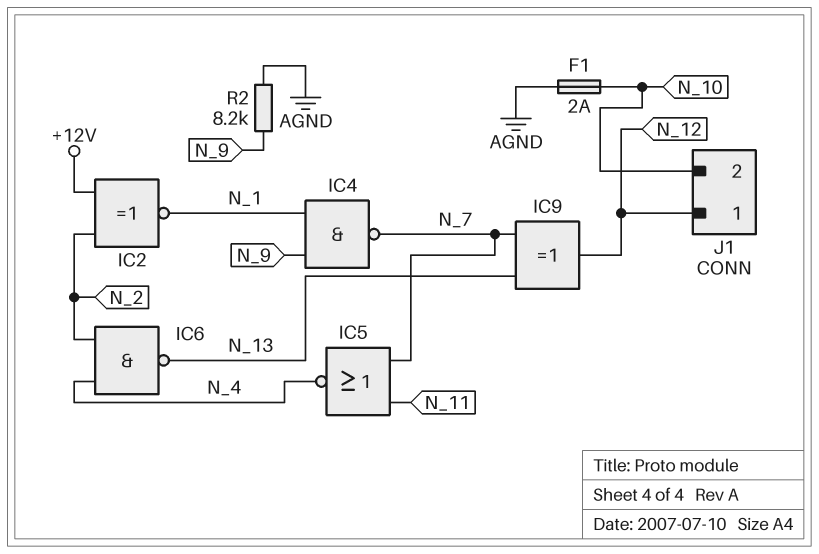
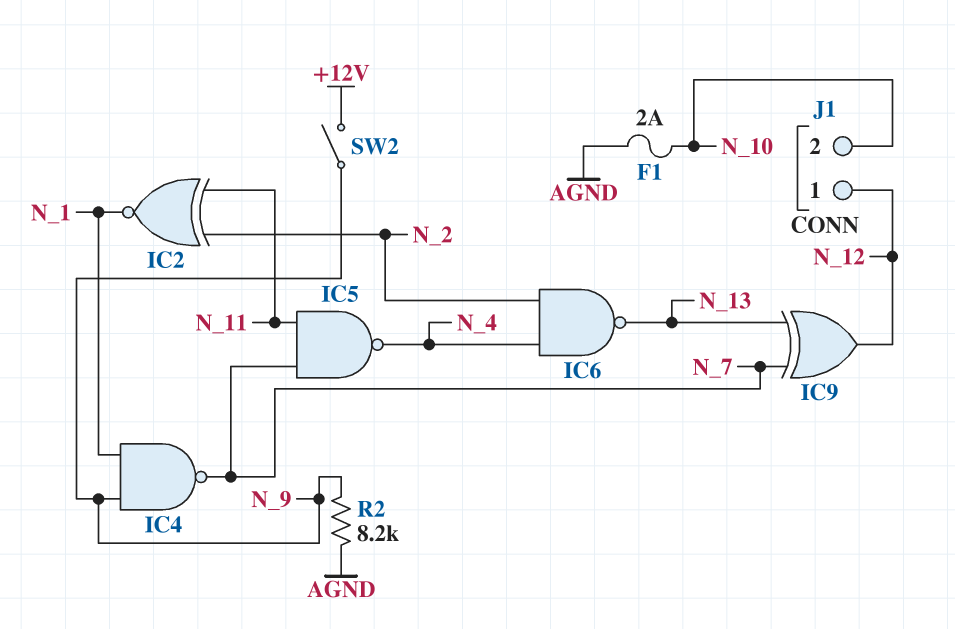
IC2: XNOR (in +12V, in N_2, out N_1) -> XNOR (in N_2, in N_11, out N_1)
IC5: NOR (in N_7, in N_11, out N_4) -> NAND (in N_7, in N_11, out N_4)
SW2: none -> switch (+12V, N_9)

